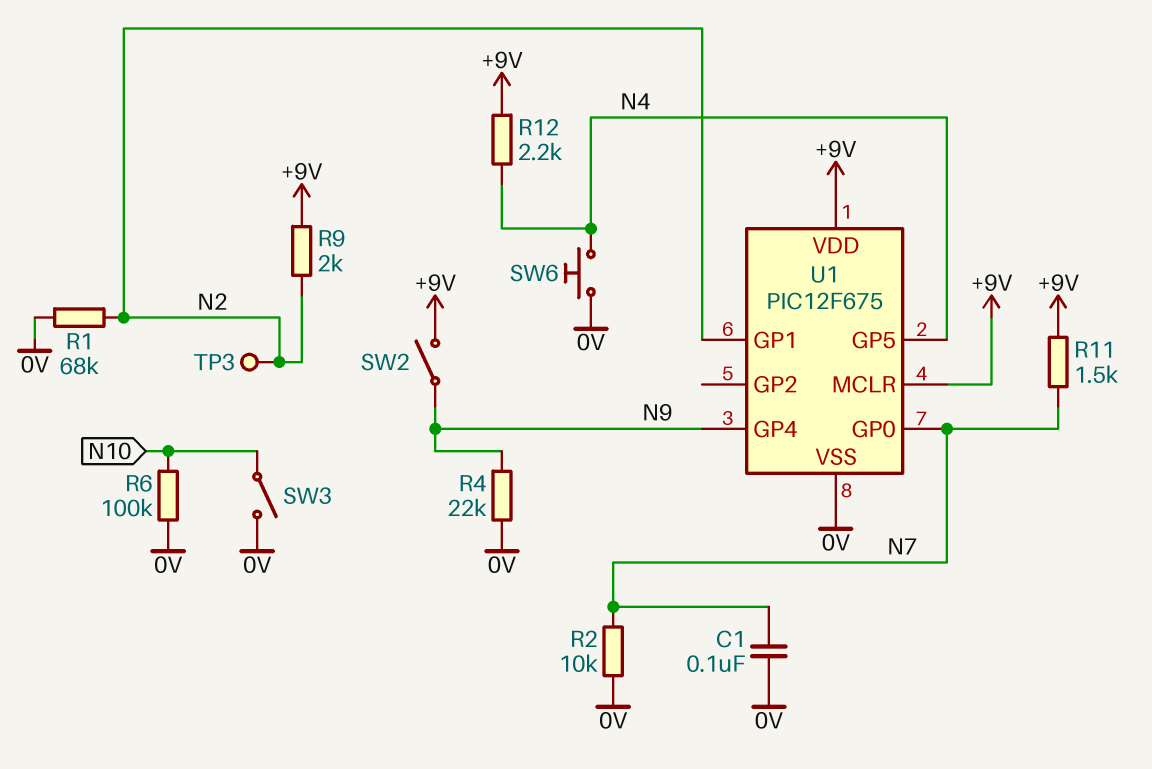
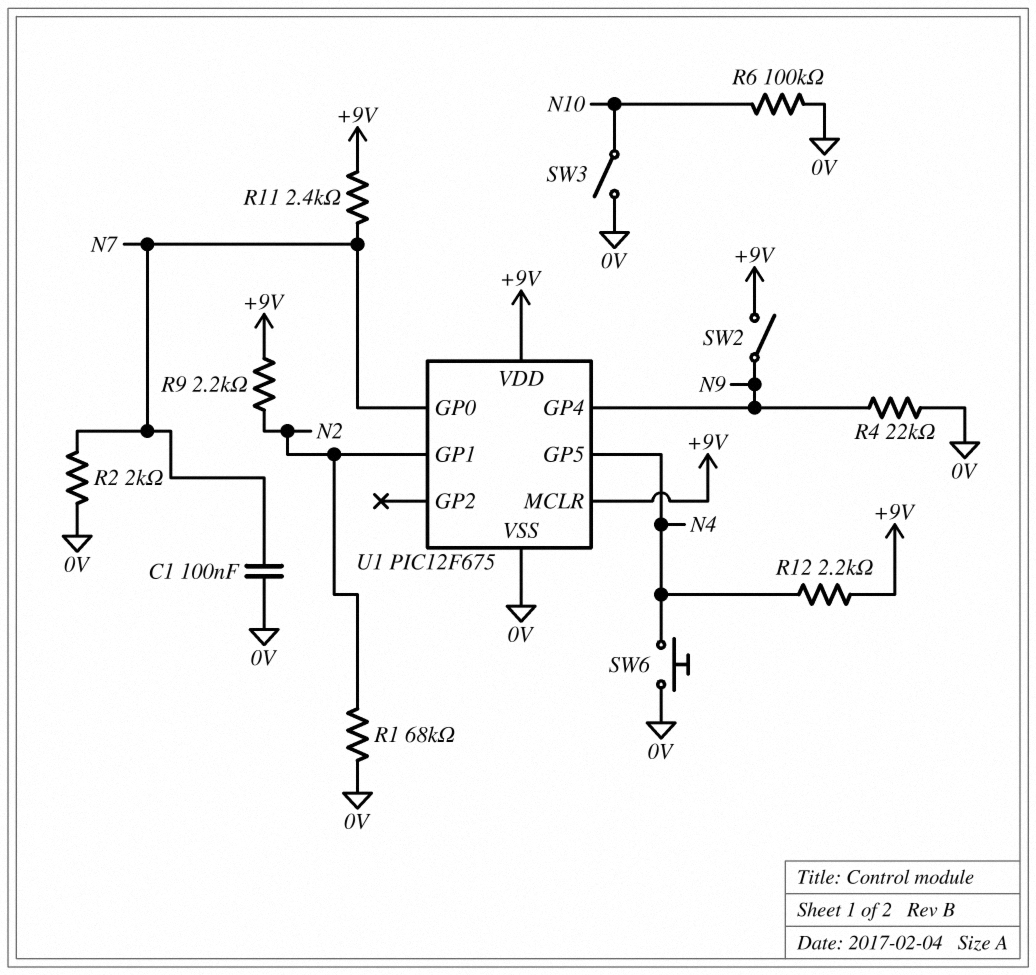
R2: 10k (0V, N7) -> 2k (0V, N7)
R9: 2k (+9V, N2) -> 2.2k (+9V, N2)
R11: 1.5k (+9V, N7) -> 2.4k (+9V, N7)
TP3: test point (N2) -> none

